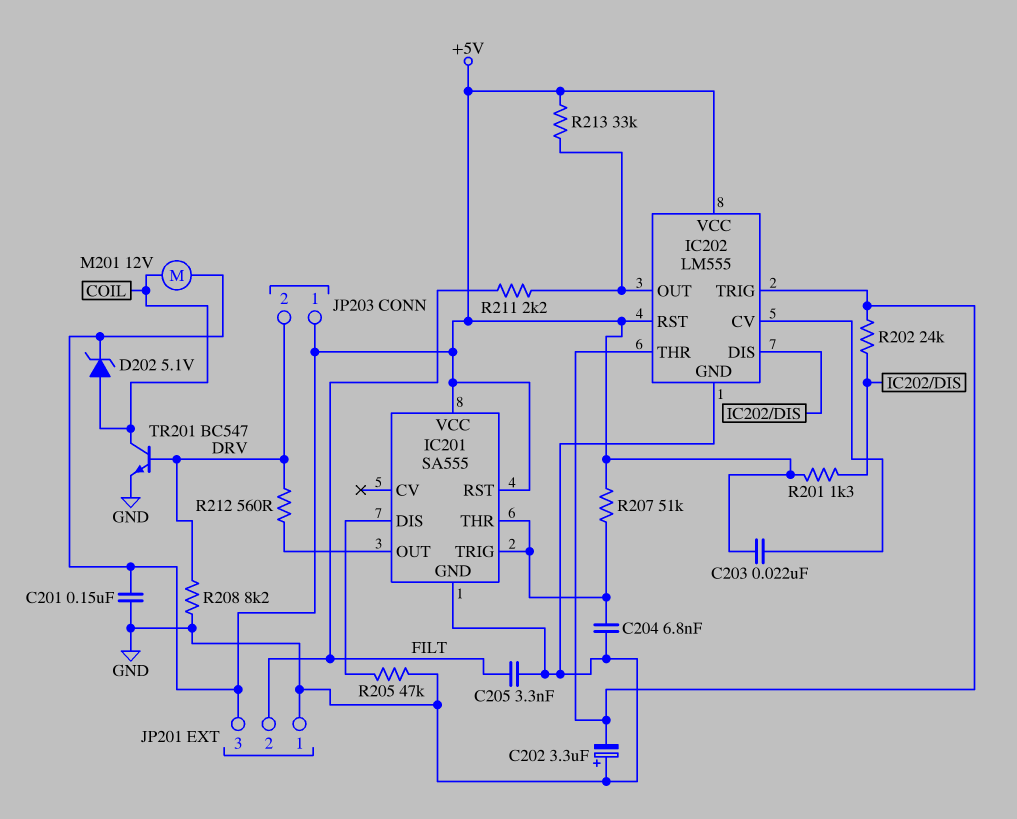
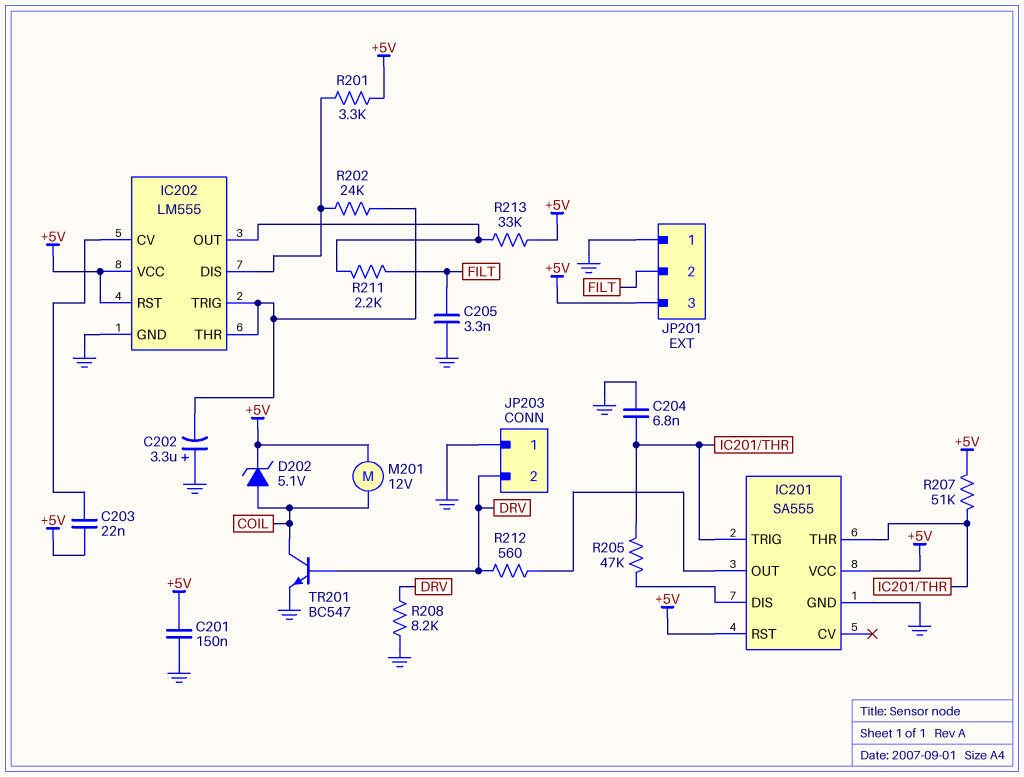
JP203 pin 1: +5V -> GND
R201: 1.3k (+5V, IC202/DIS) -> 3.3k (+5V, IC202/DIS)
R205: 47k (GND, IC201/DIS) -> 47k (IC201/DIS, IC201/THR)

